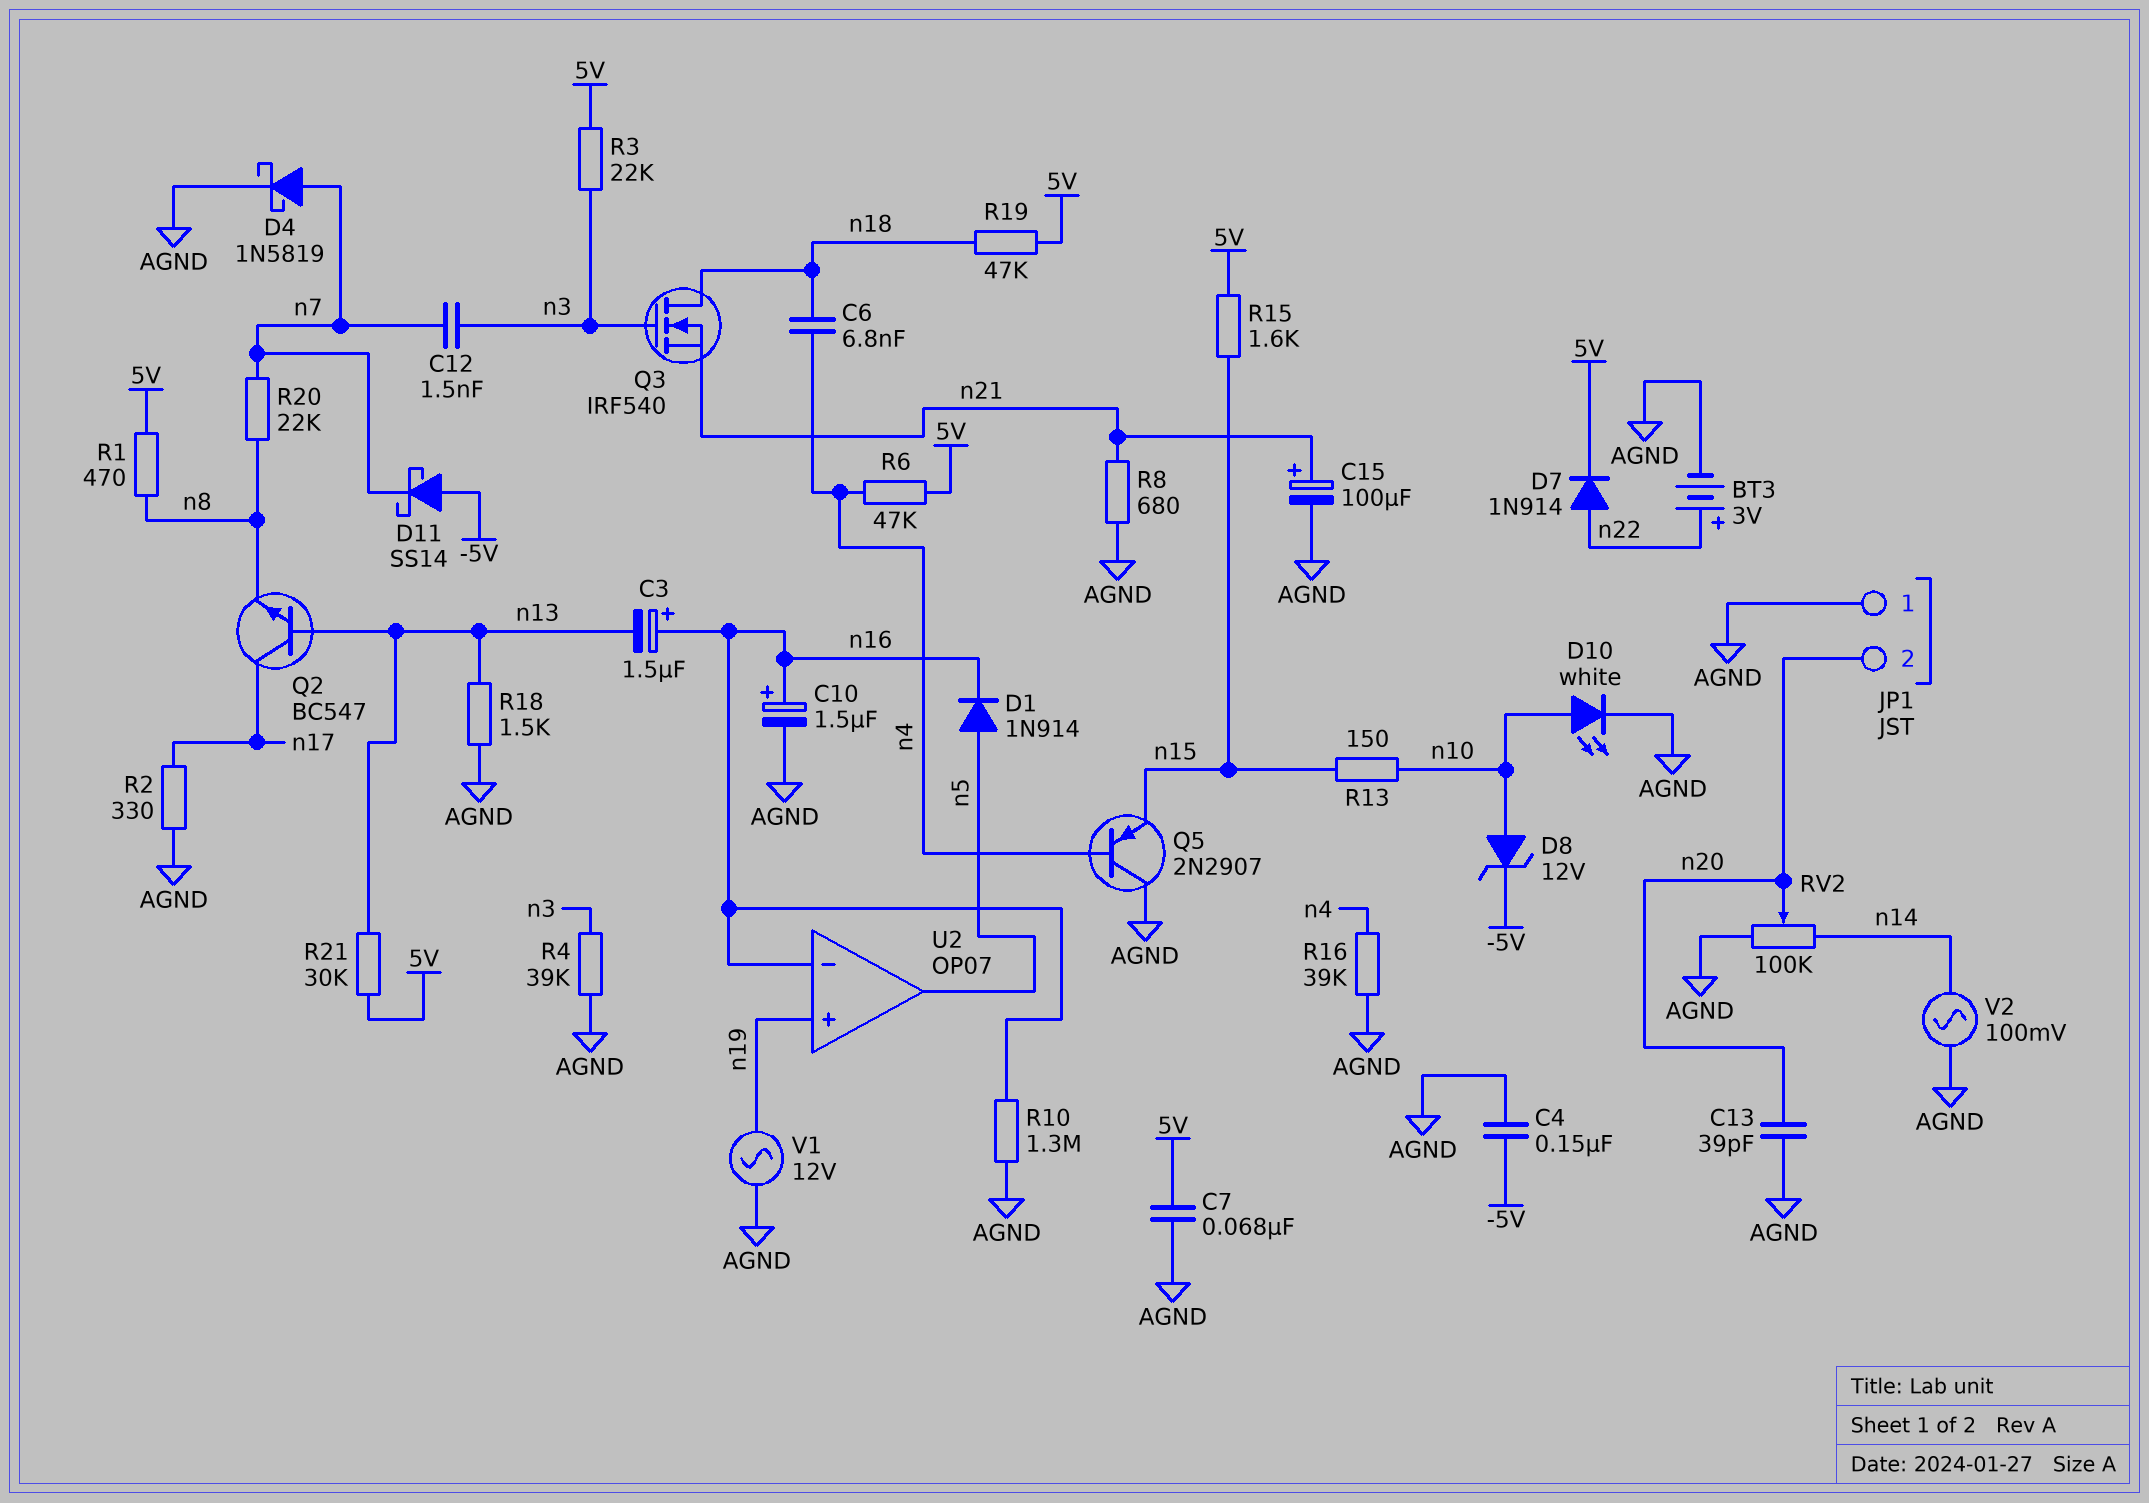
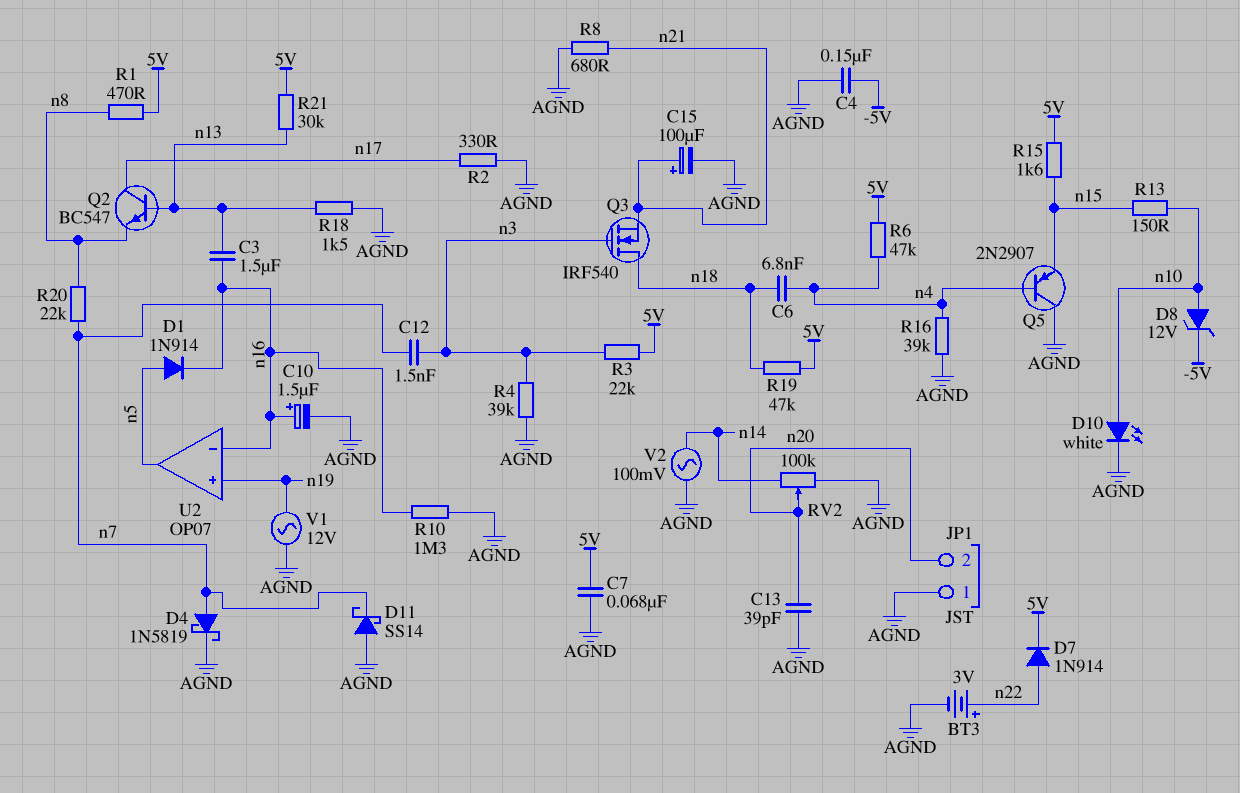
C3: 1.5uF (plus n16, minus n13) -> 1.5uF (n13, n16)
D11: schottky SS14 (A -5V, K n7) -> schottky SS14 (A AGND, K n7)

